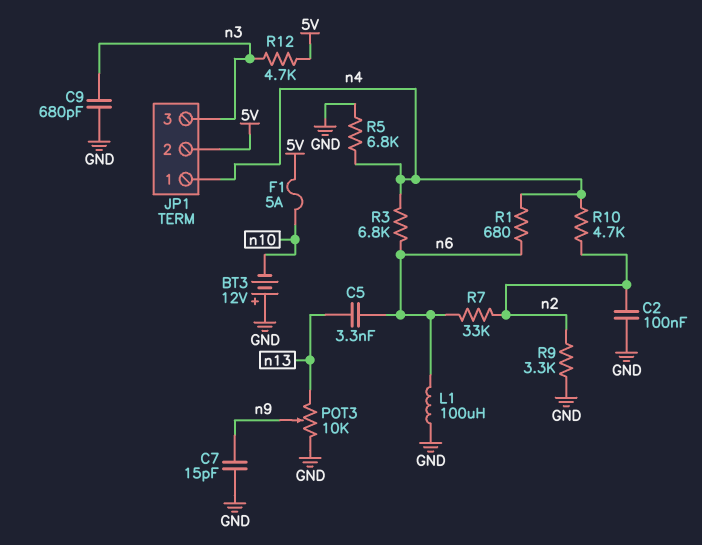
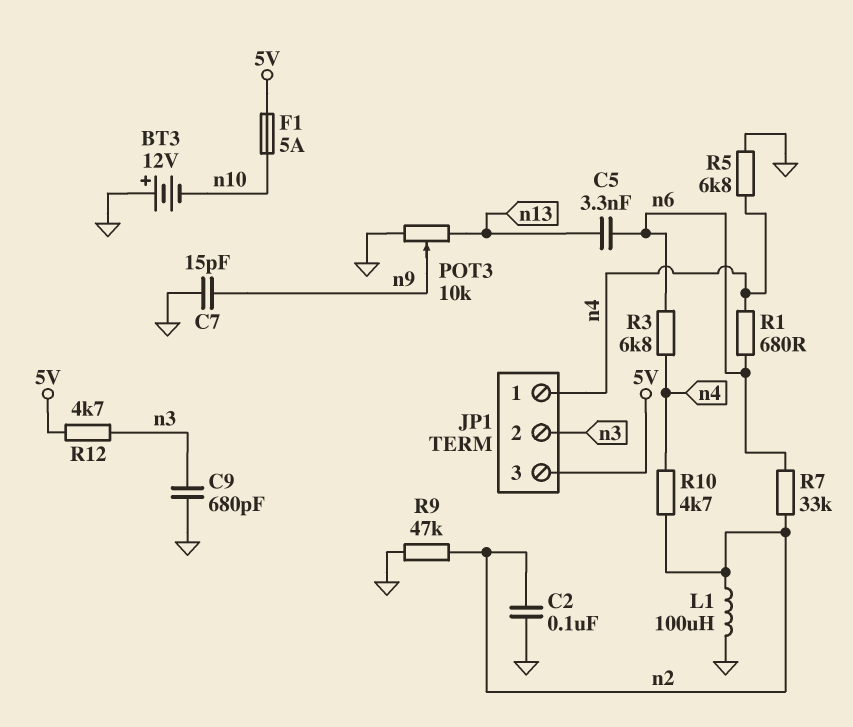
JP1 pin 2: 5V -> n3
JP1 pin 3: n3 -> 5V
L1: 100uH (GND, n6) -> 100uH (GND, n2)
R9: 3.3k (GND, n2) -> 47k (GND, n2)

